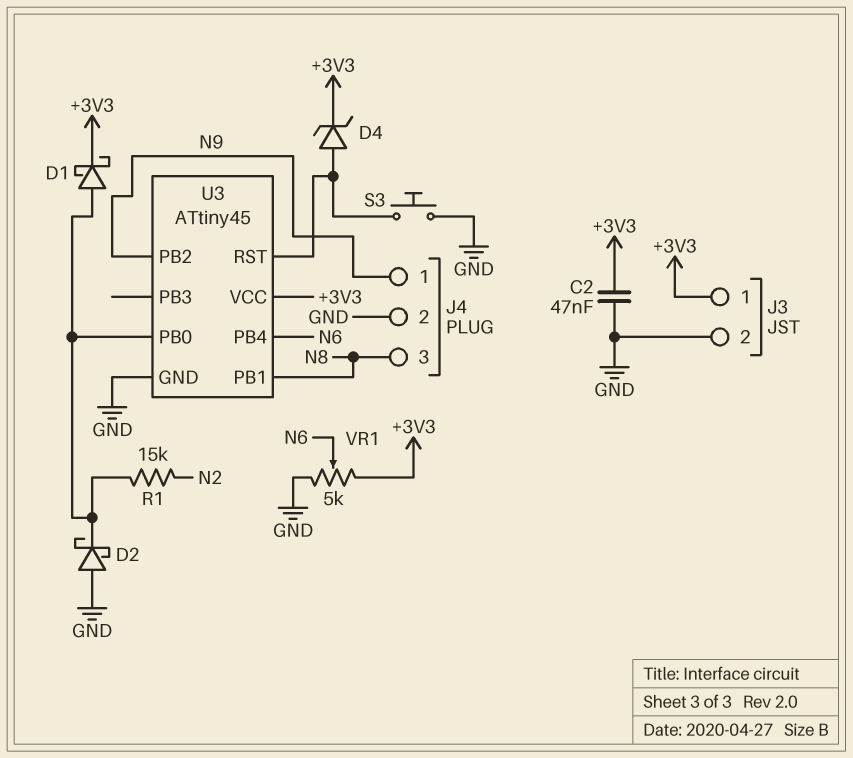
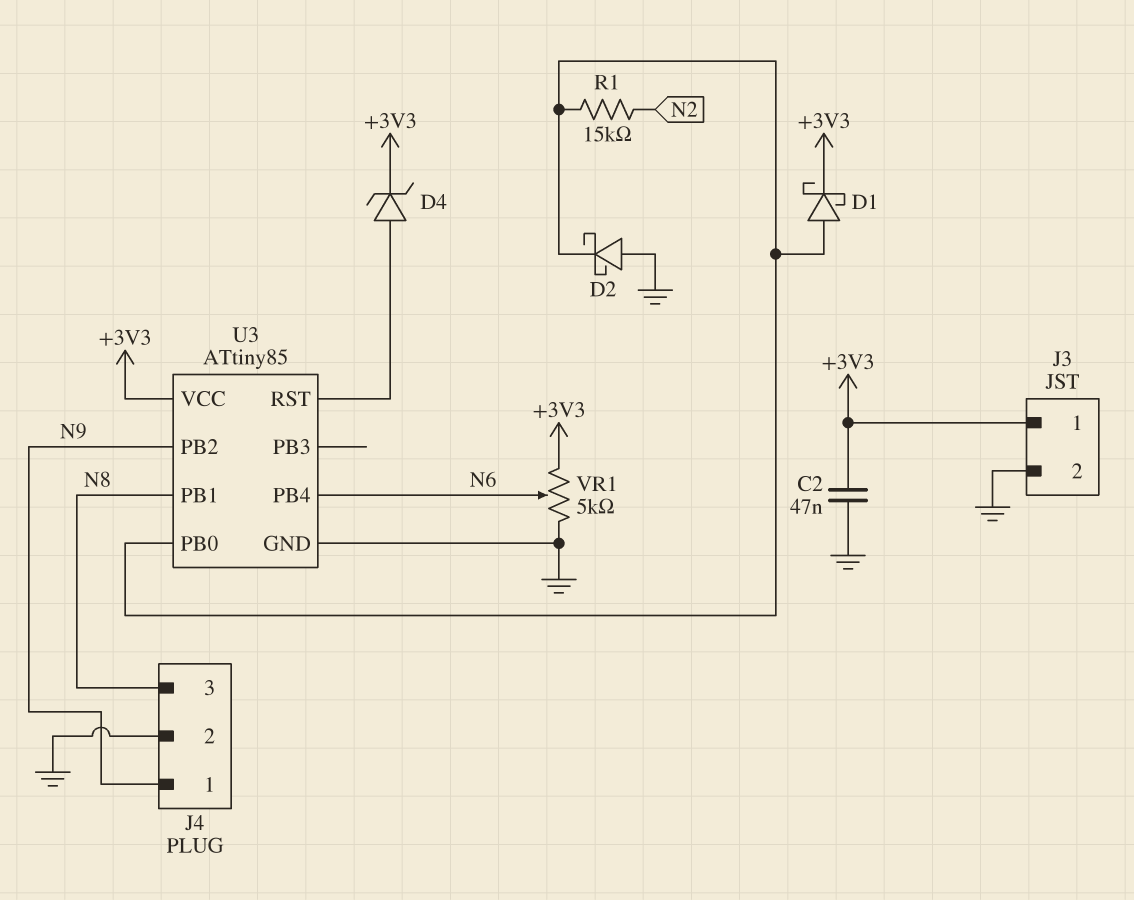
S3: button (GND, U3/RST) -> none
U3: ATtiny45 -> ATtiny85

